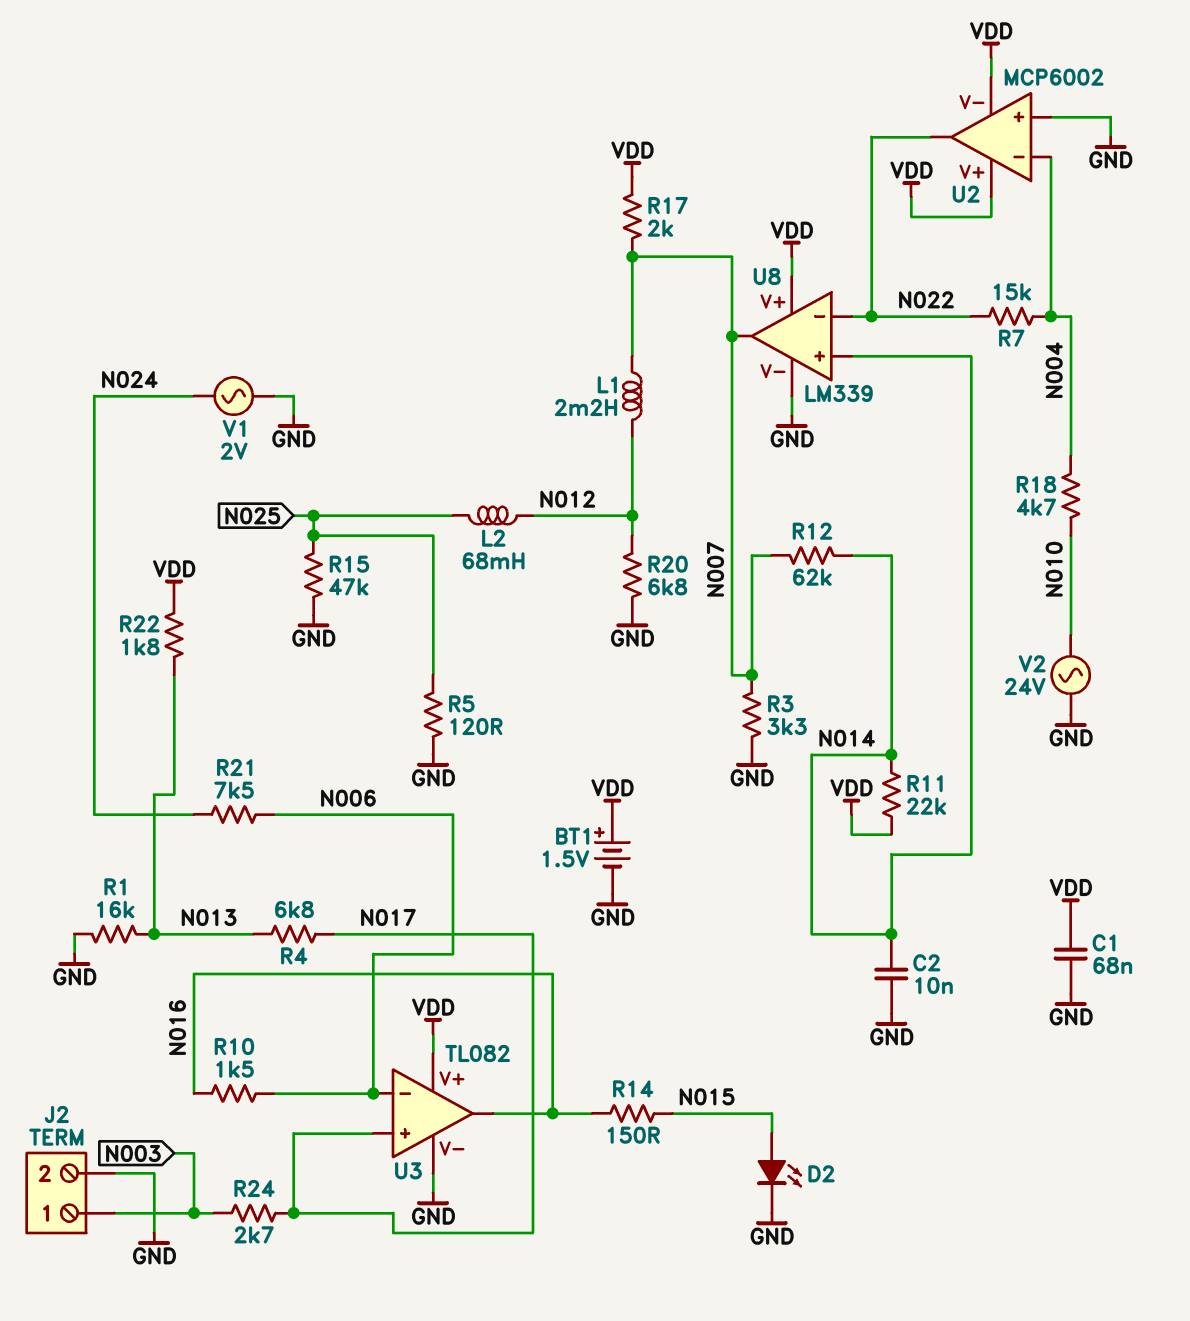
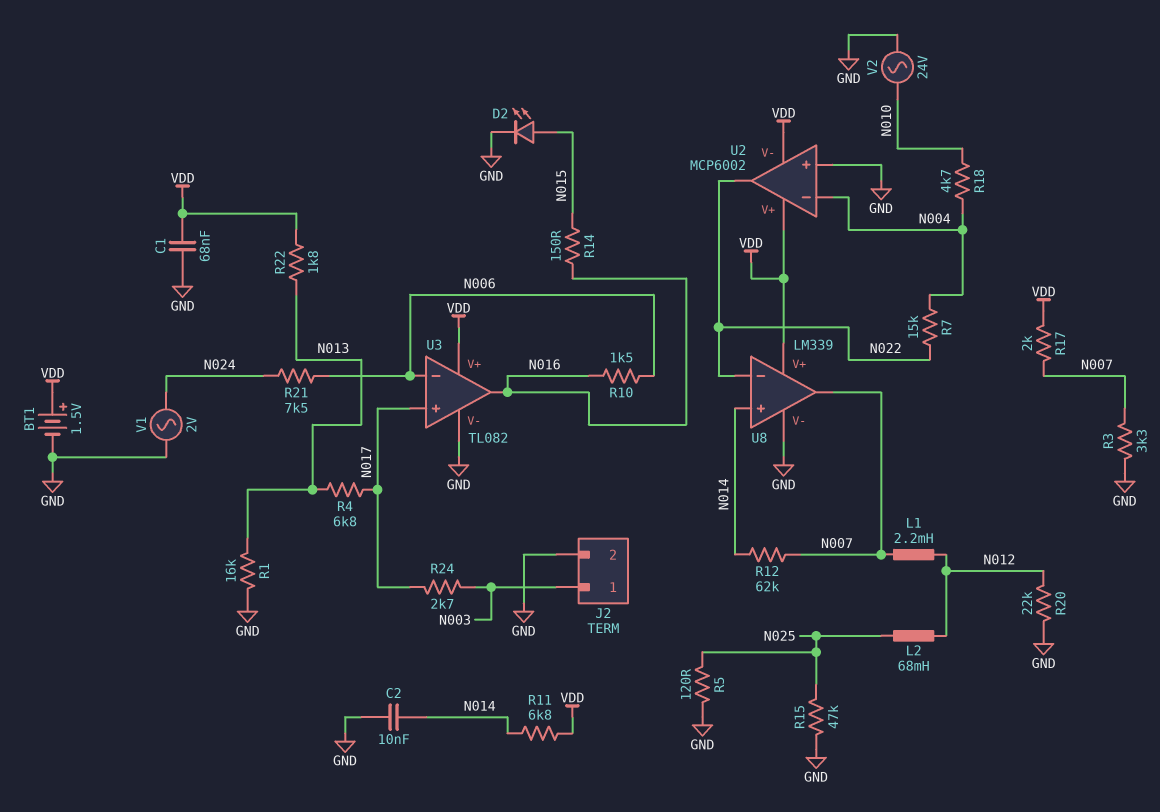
R11: 22k (N014, VDD) -> 6.8k (N014, VDD)
R20: 6.8k (GND, N012) -> 22k (GND, N012)

